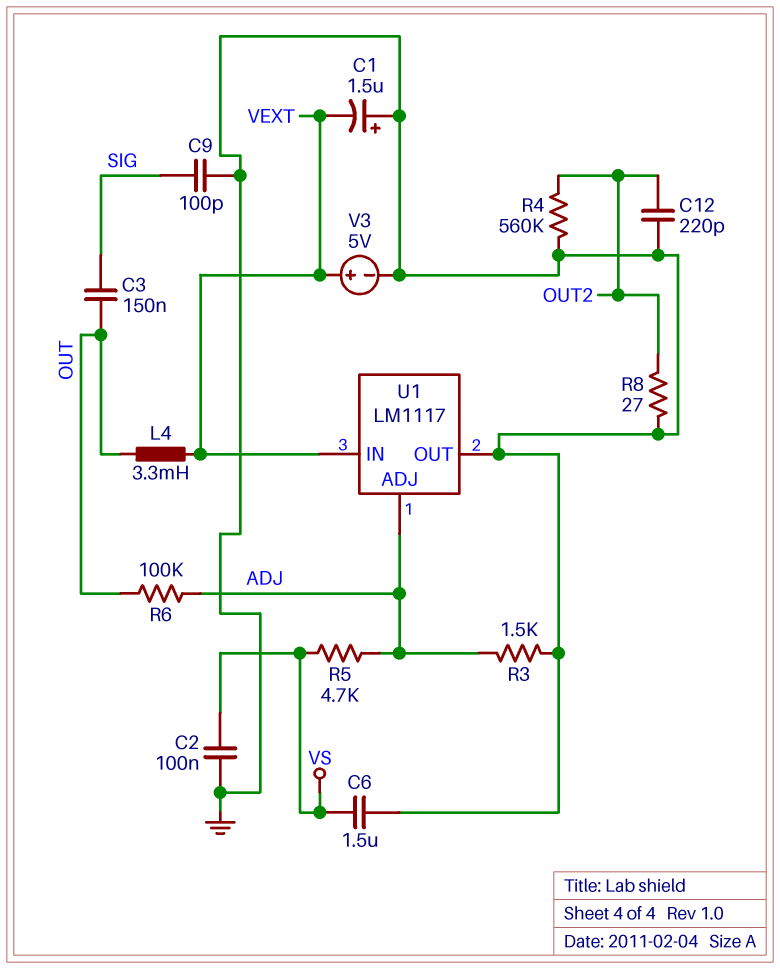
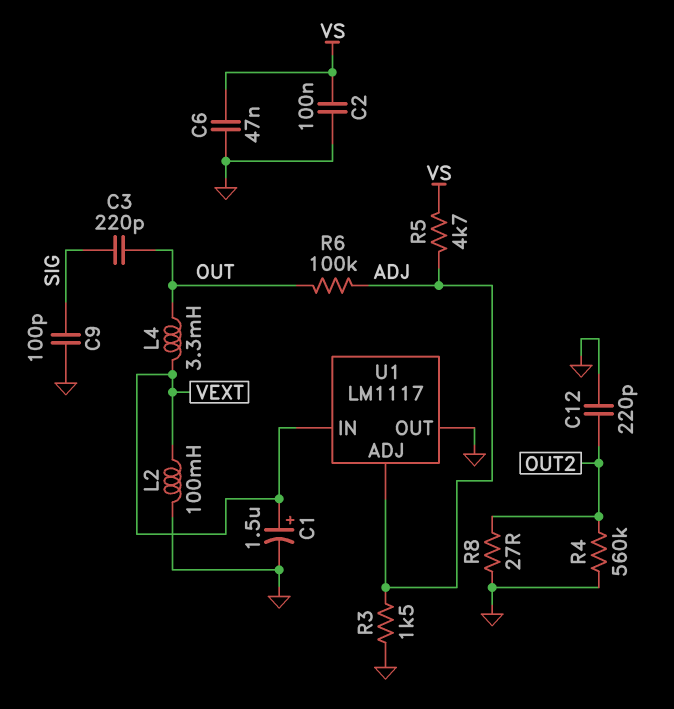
C1: 1.5uF (plus GND, minus VEXT) -> 1.5uF (plus VEXT, minus GND)
C3: 150nF (OUT, SIG) -> 220pF (OUT, SIG)
C6: 1.5uF (GND, VS) -> 47nF (GND, VS)
L2: none -> 100mH (GND, VEXT)
V3: 5V (plus VEXT, minus GND) -> none

